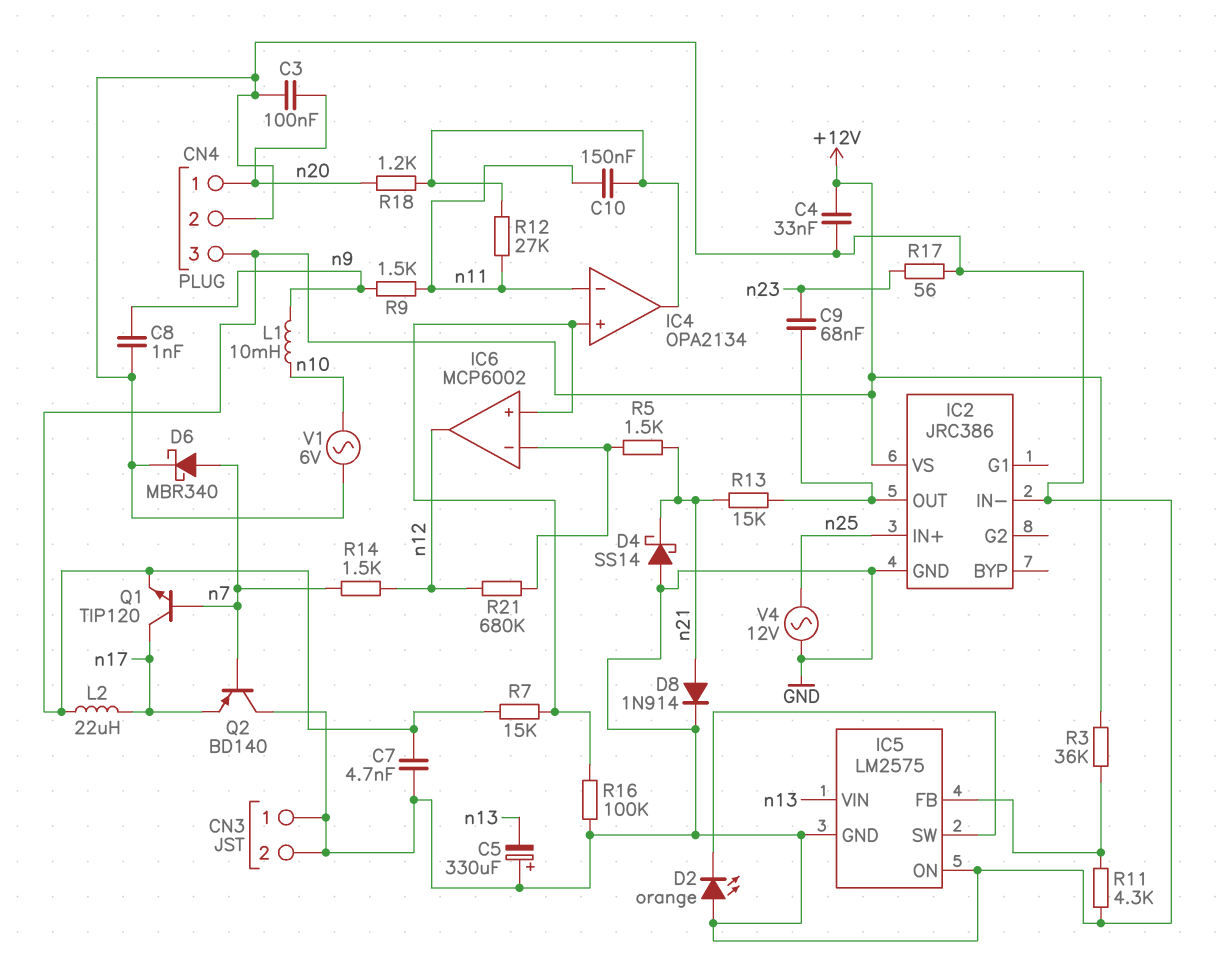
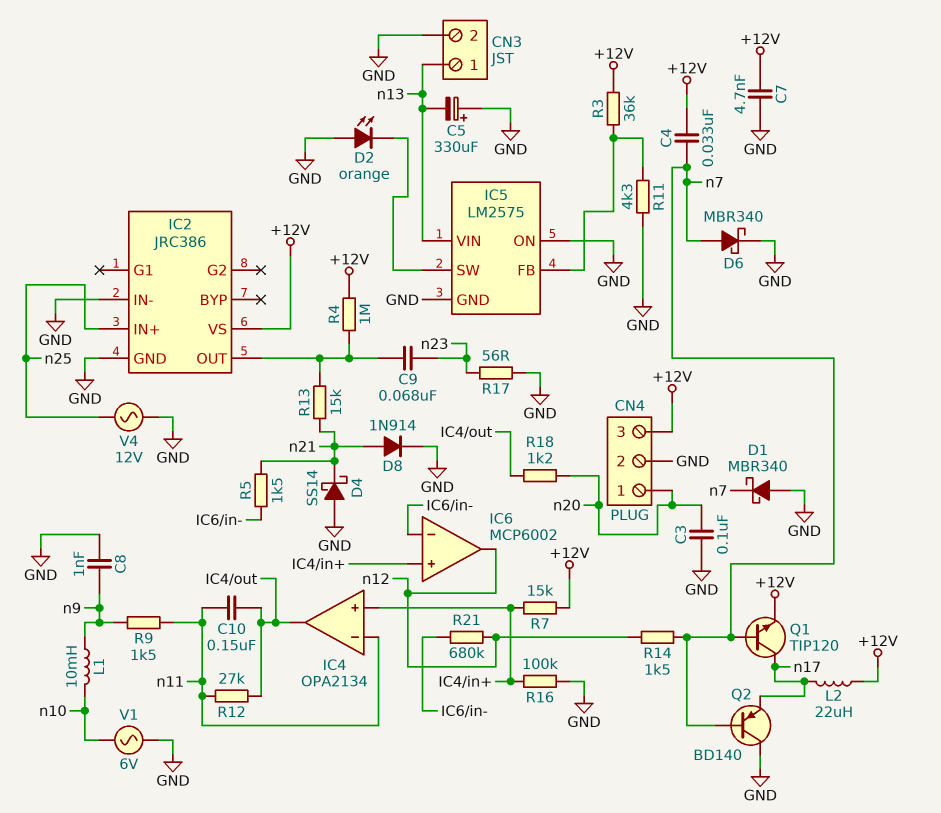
C4: 33nF (+12V, GND) -> 33nF (+12V, n7)
CN3 pin 1: GND -> n13
D1: none -> schottky MBR340 (A GND, K n7)
R4: none -> 1M (+12V, IC2/OUT)

